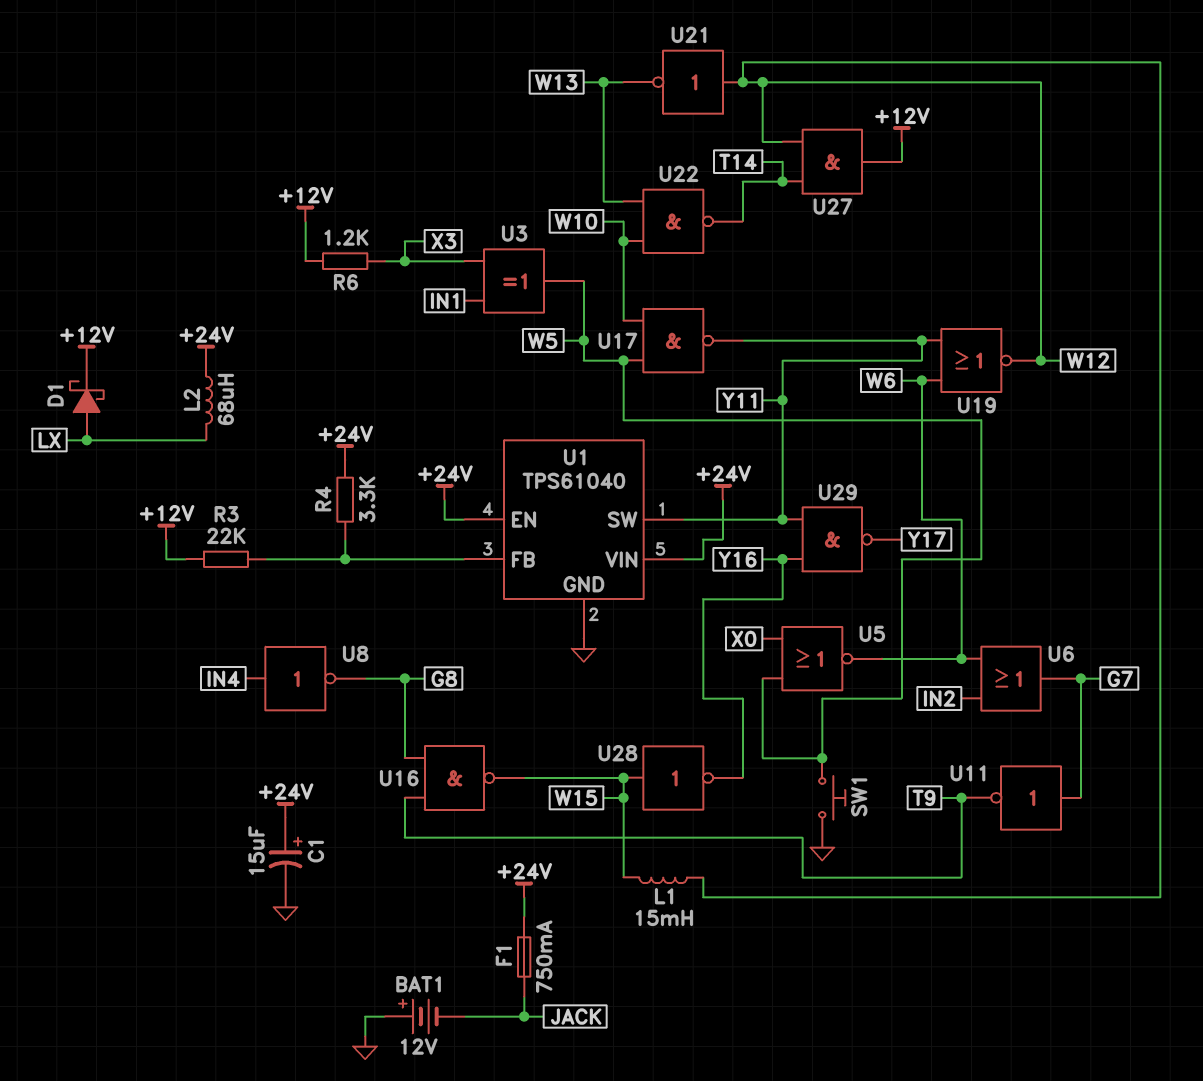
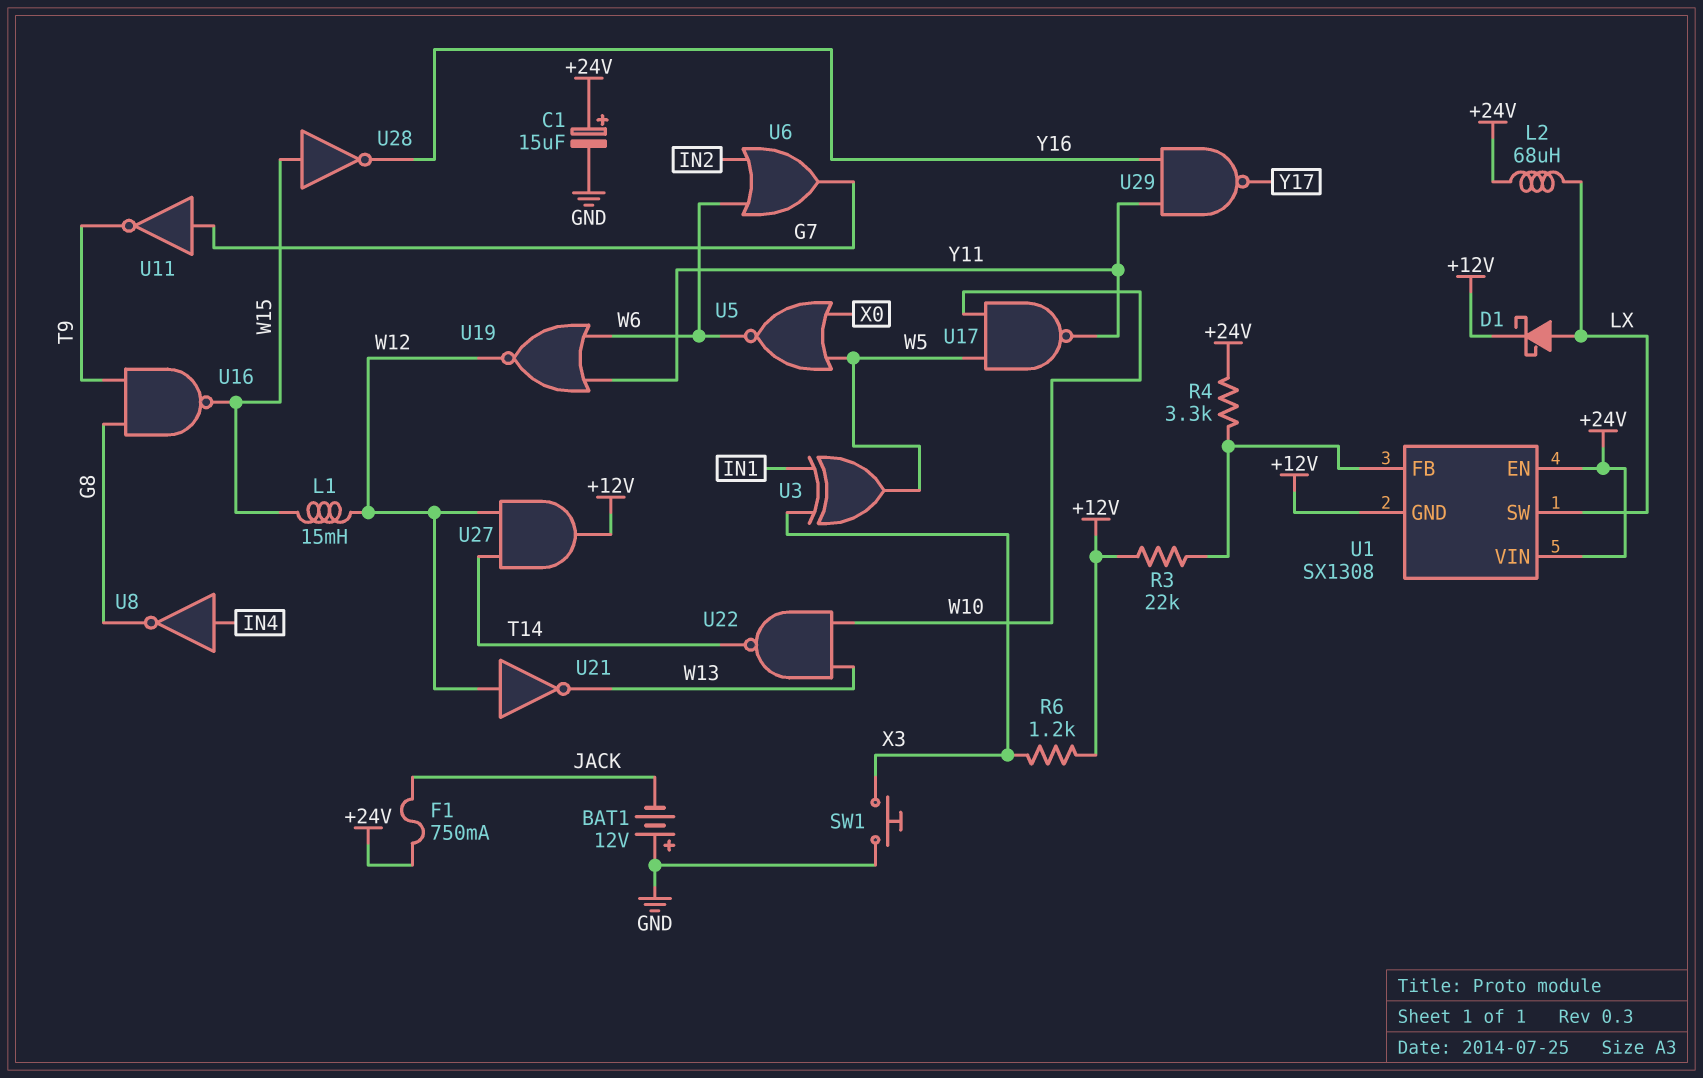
SW1: button (GND, W5) -> button (GND, X3)
U1: TPS61040 -> SX1308
U1 pin GND: GND -> +12V
U1 pin SW: Y11 -> LX

